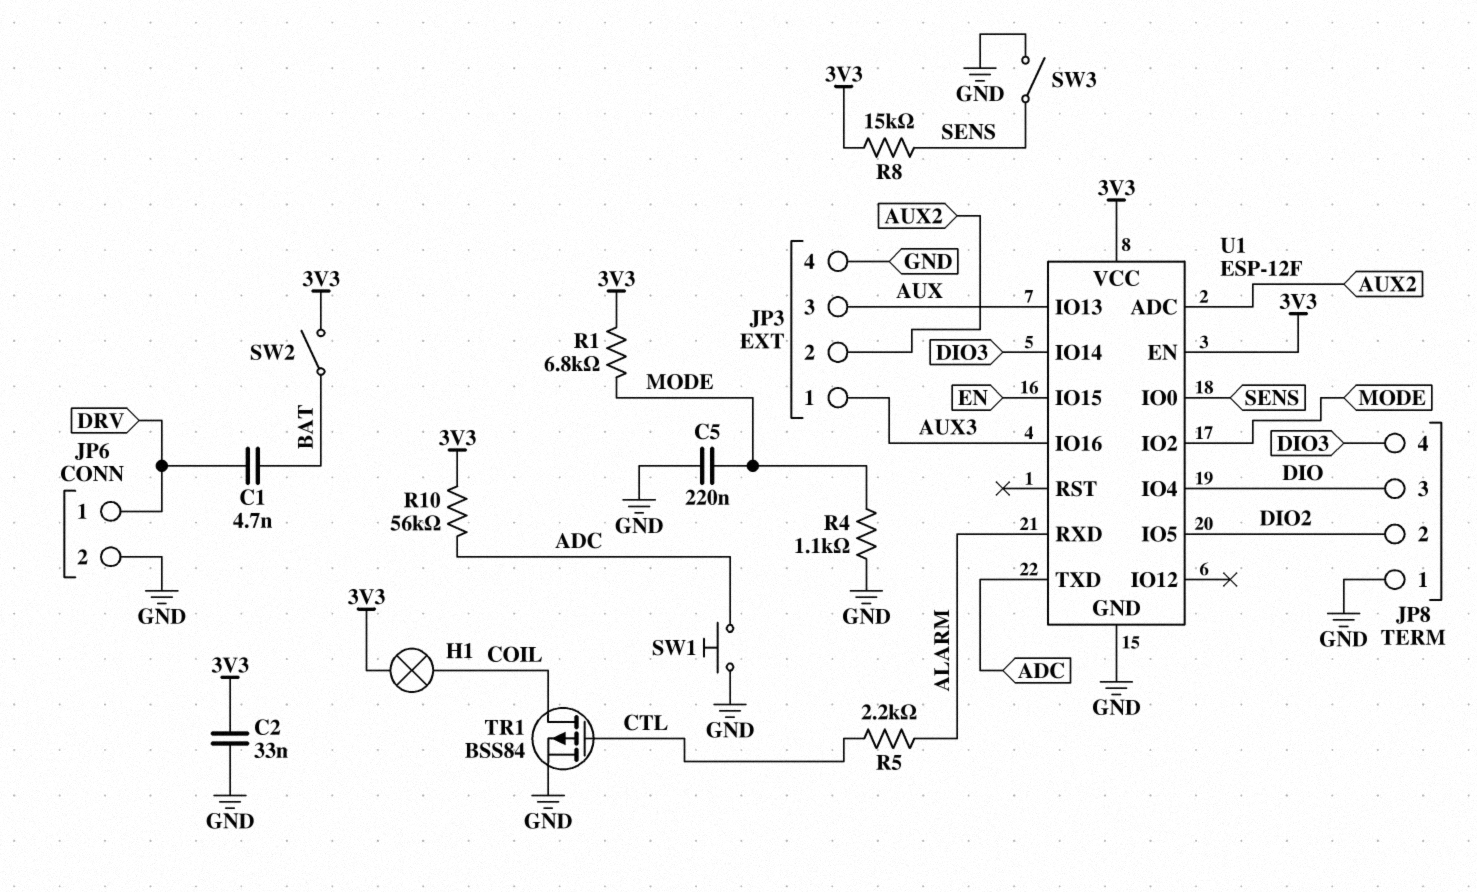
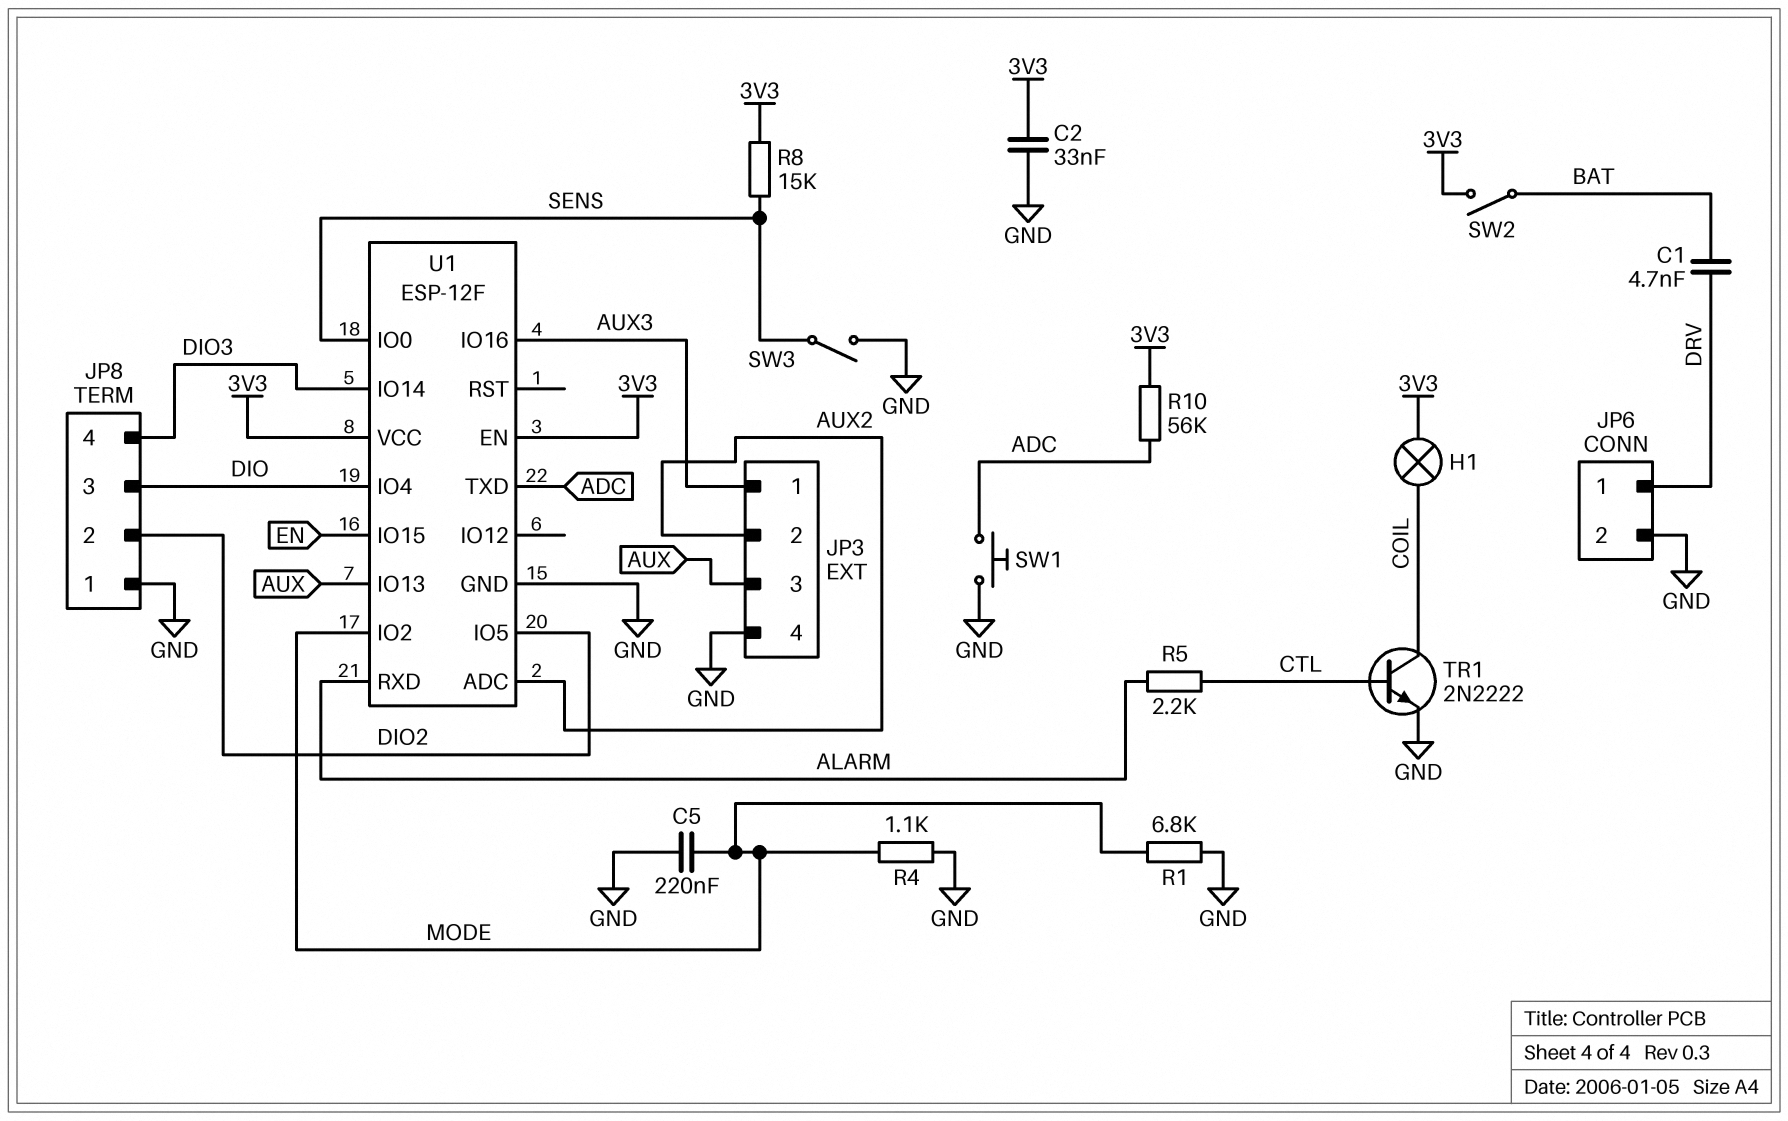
R1: 6.8k (3V3, MODE) -> 6.8k (GND, MODE)
TR1: PMOS BSS84 (G CTL, D COIL, S GND) -> NPN 2N2222 (B CTL, C COIL, E GND)

